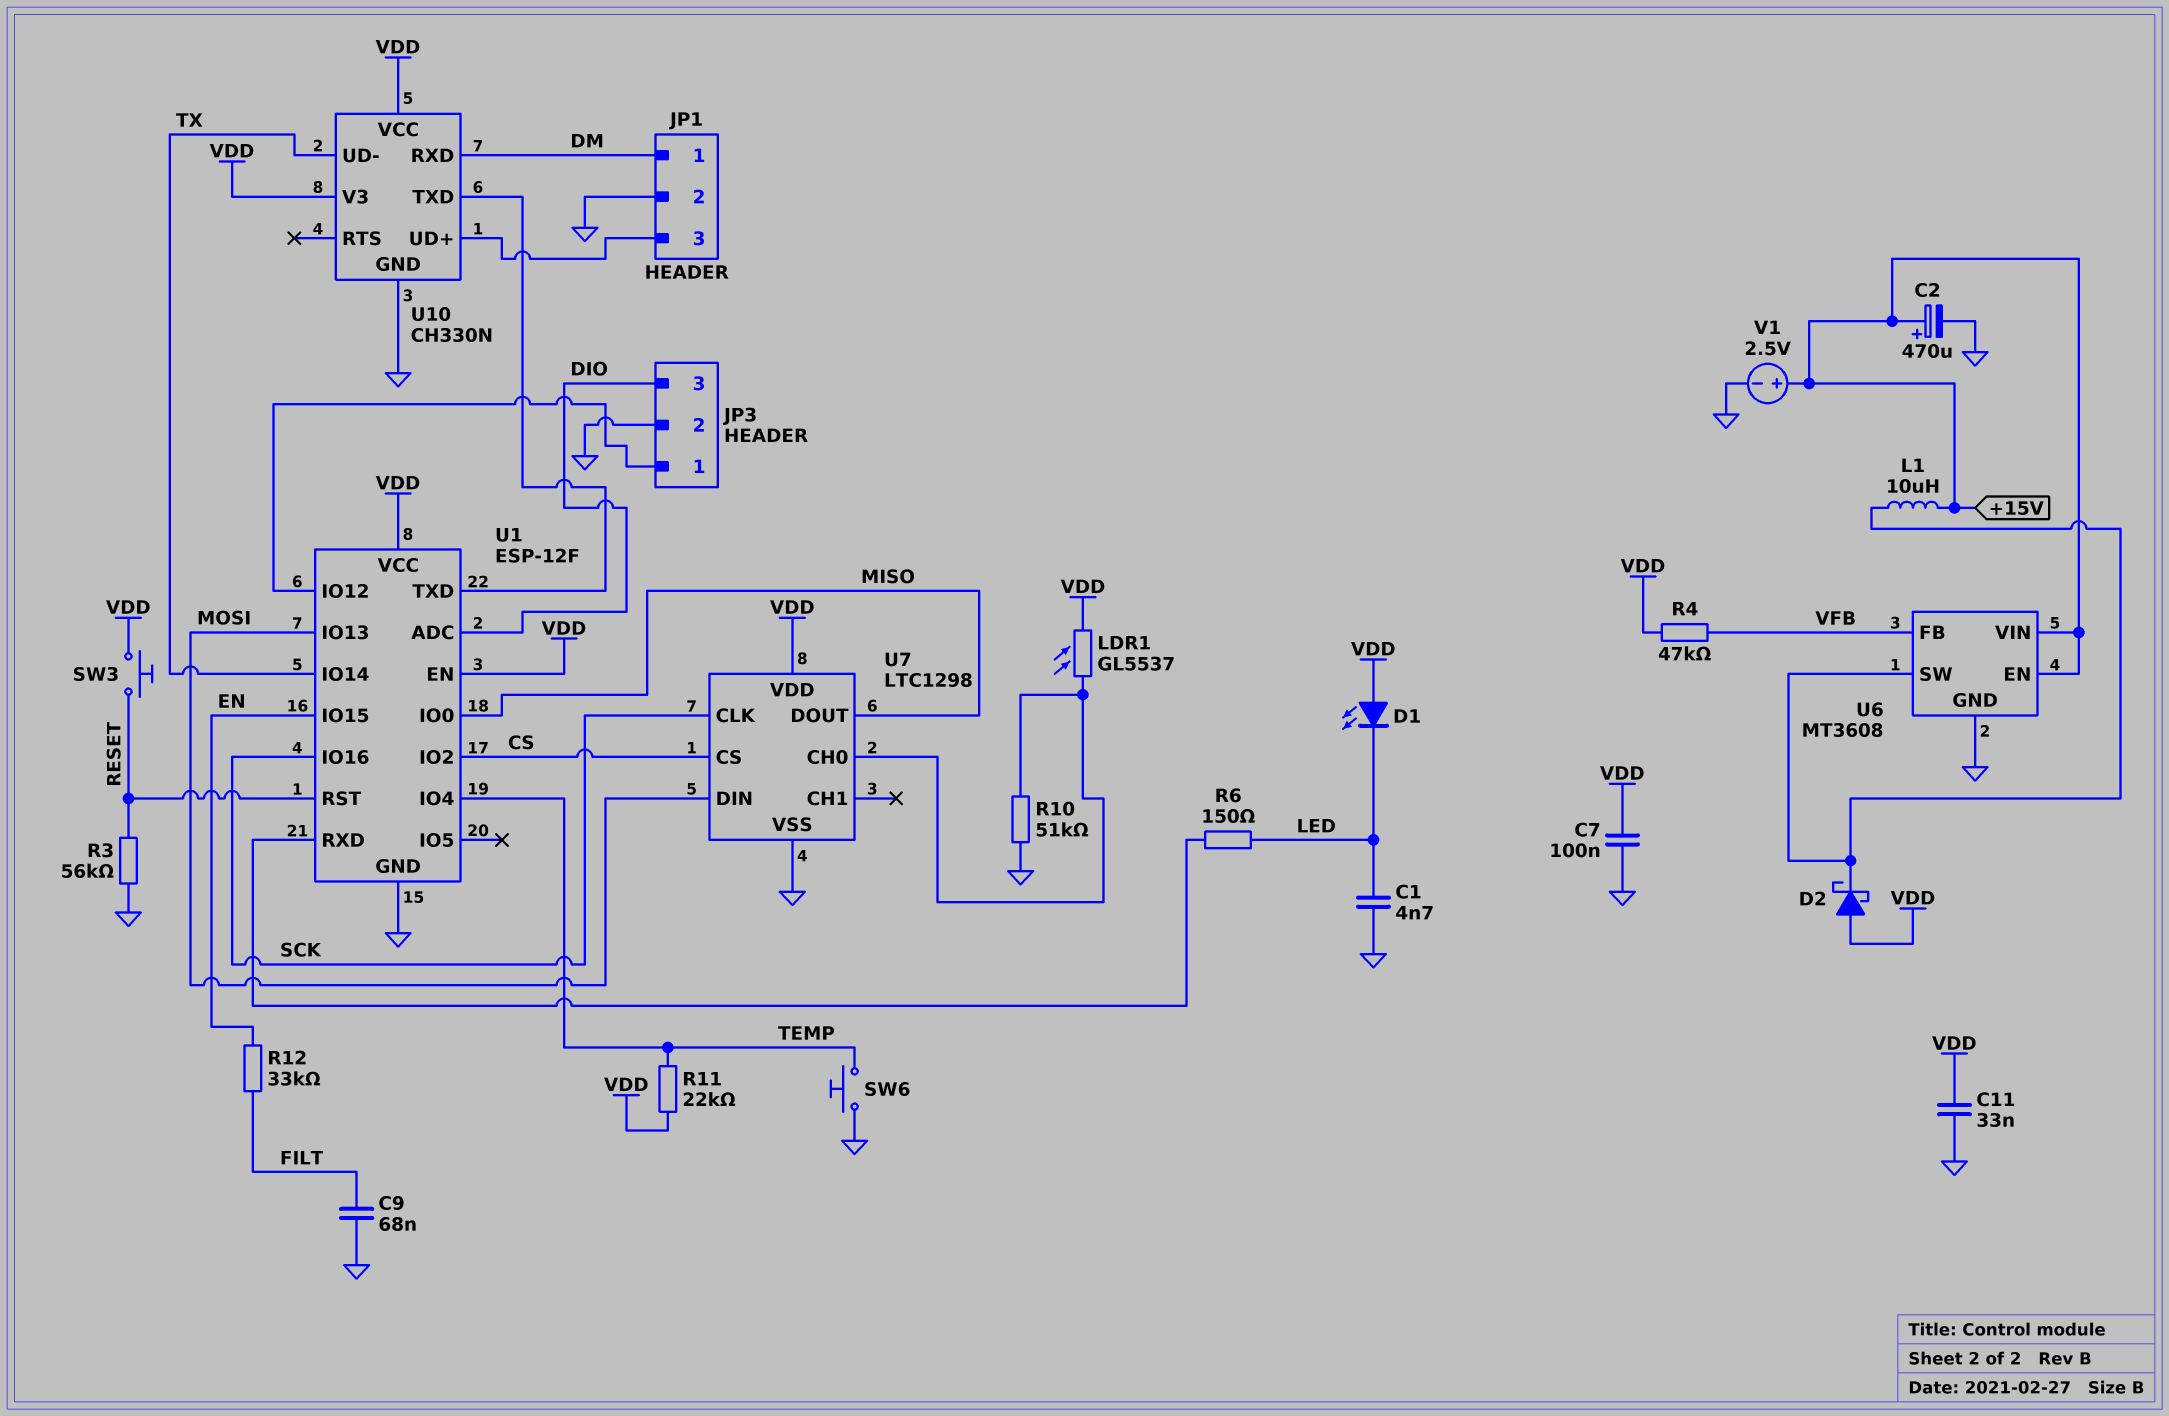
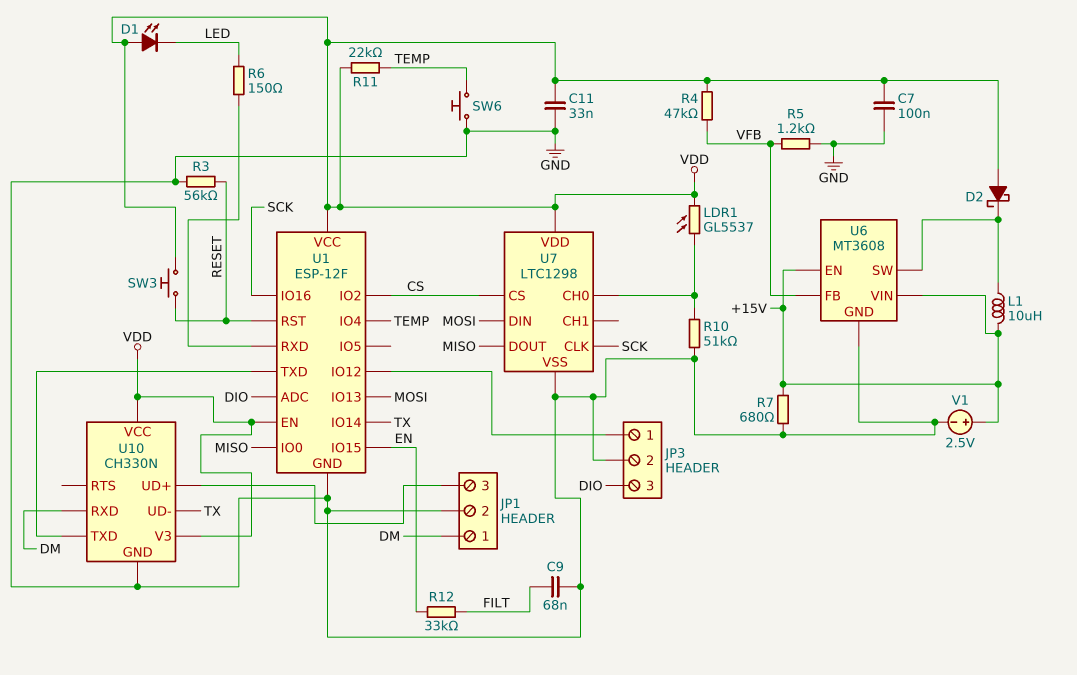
C1: 4.7nF (GND, LED) -> none
C2: 470uF (plus +15V, minus GND) -> none
R5: none -> 1.2k (GND, VFB)
R7: none -> 680 (+15V, GND)

